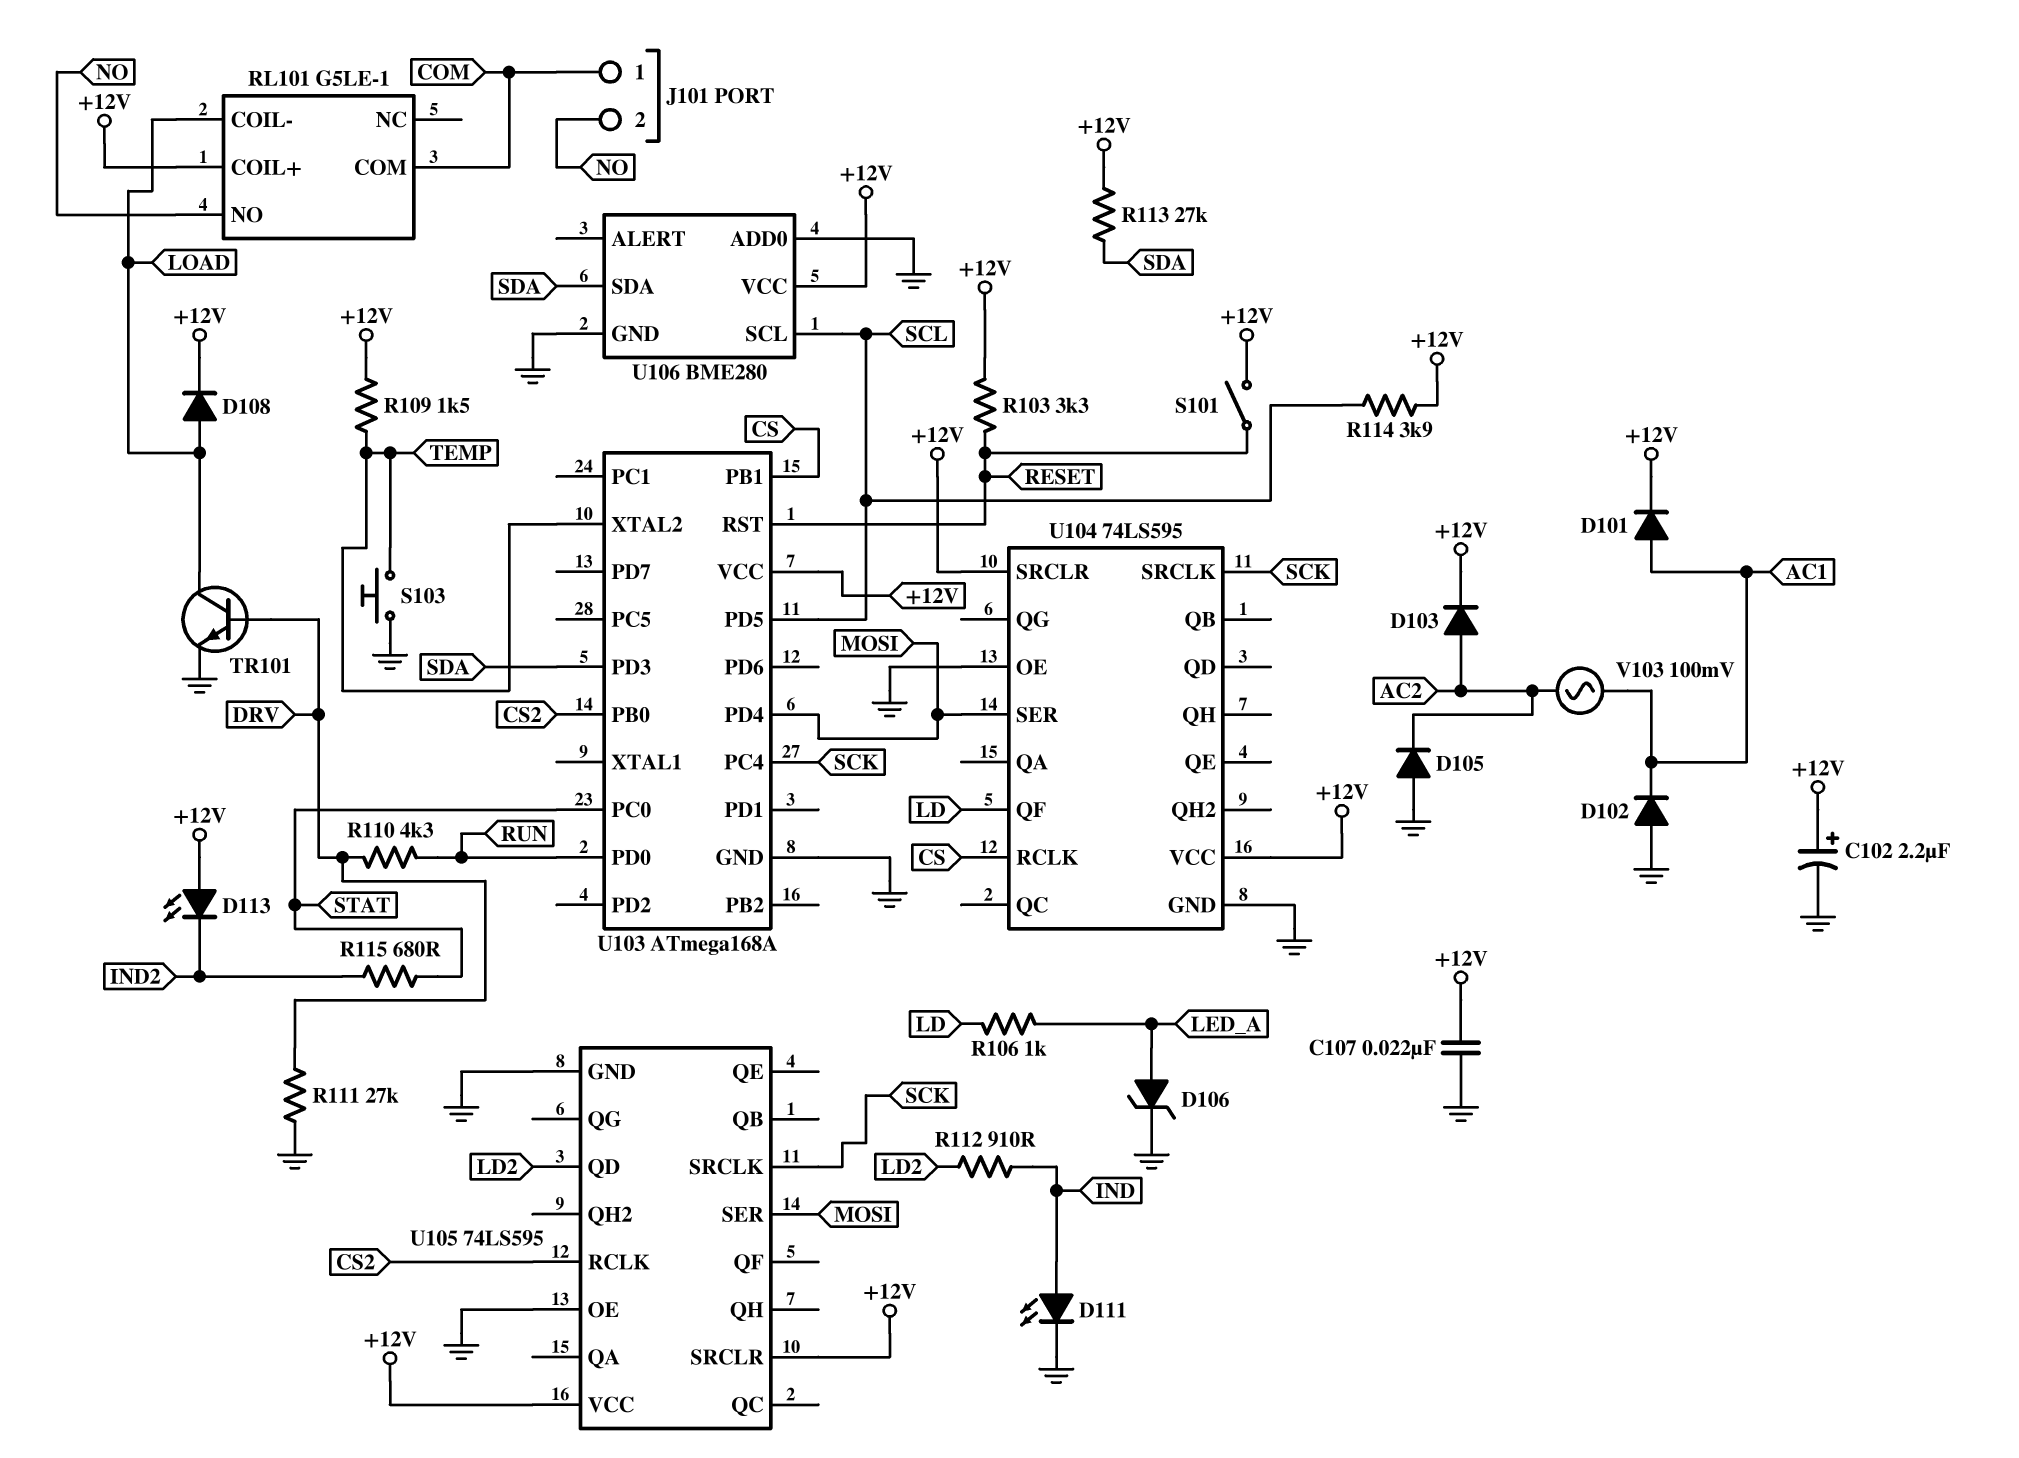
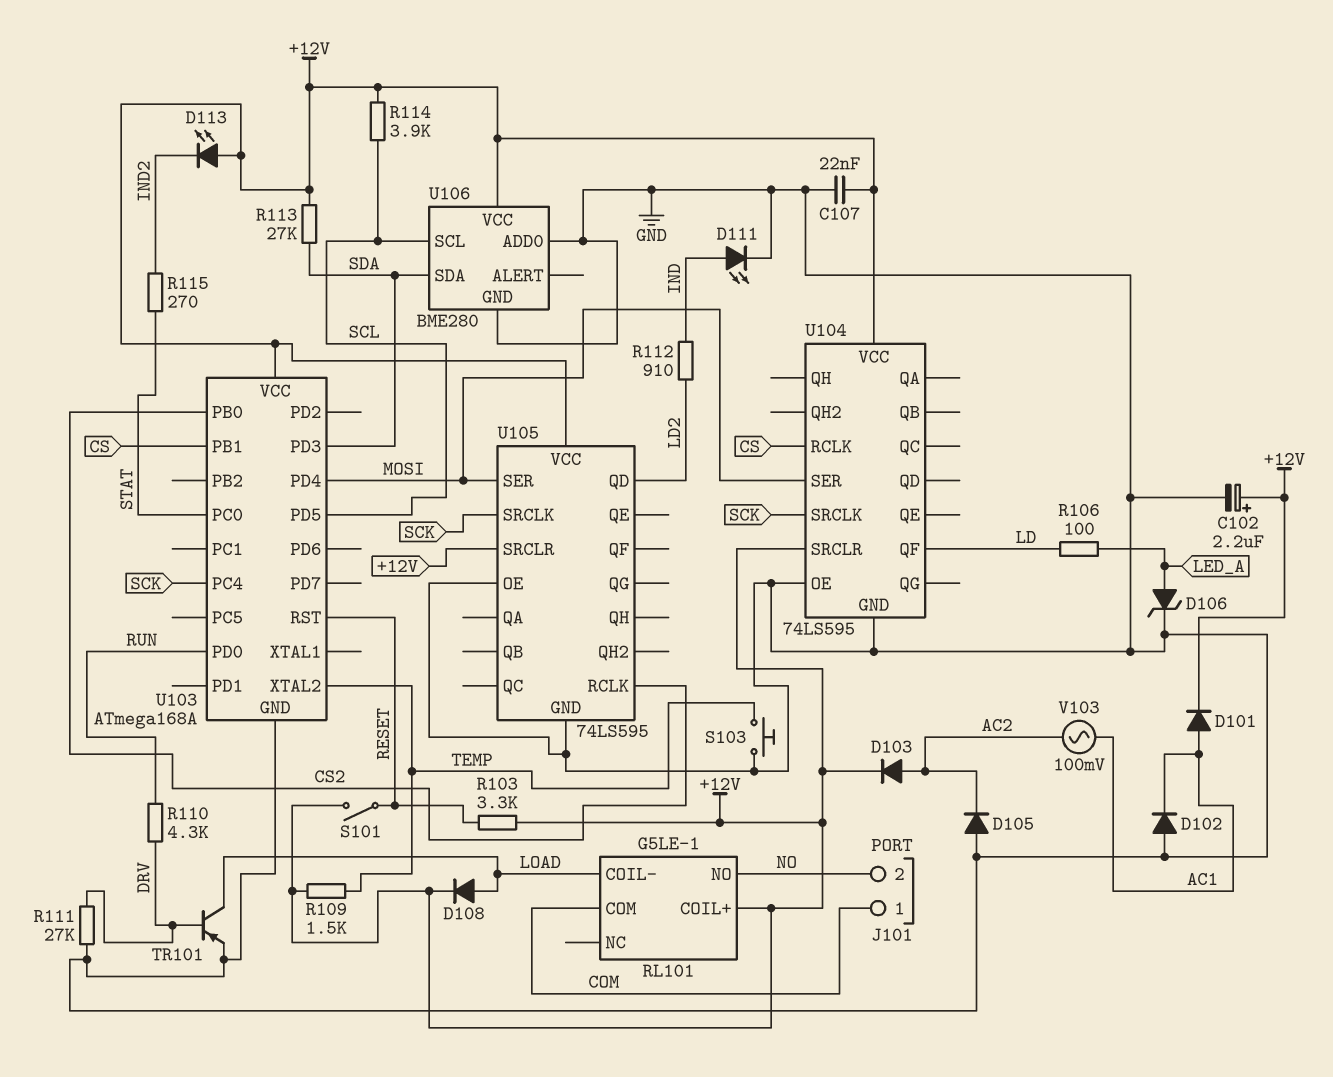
R106: 1k (LD, LED_A) -> 100 (LD, LED_A)
R115: 680 (IND2, STAT) -> 270 (IND2, STAT)
TR101: NPN (B DRV, C LOAD, E GND) -> PNP (B DRV, C LOAD, E GND)

